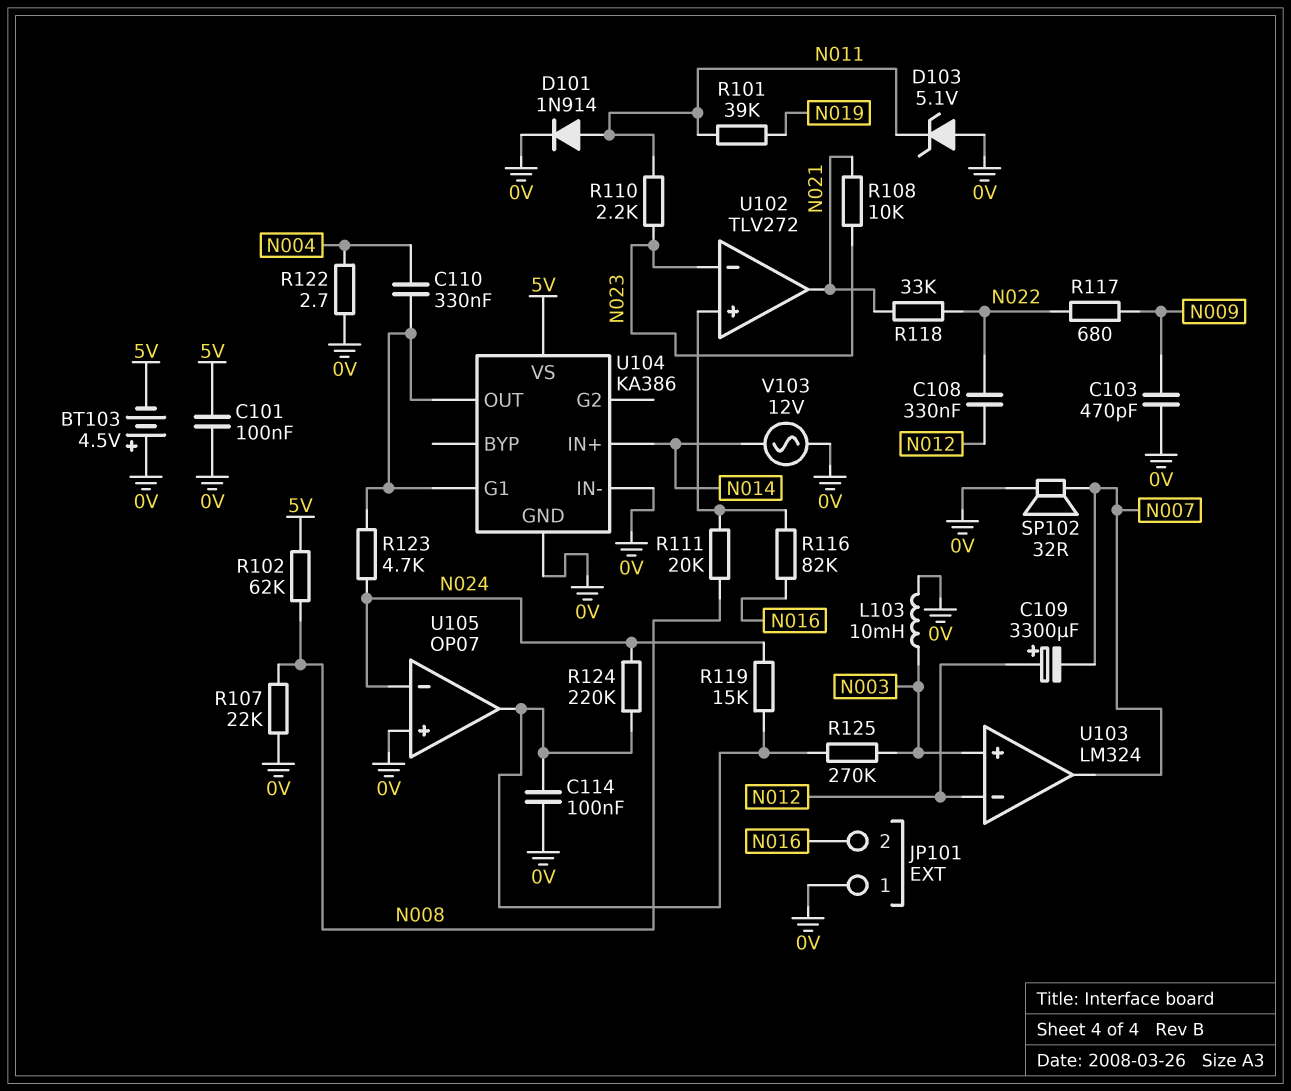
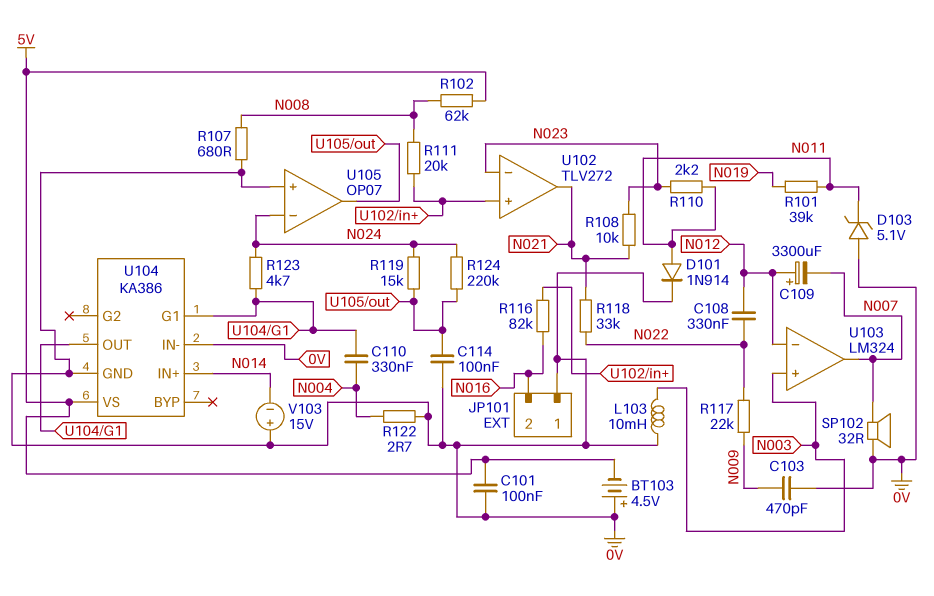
R107: 22k (0V, N008) -> 680 (0V, N008)
R117: 680 (N009, N022) -> 22k (N009, N022)
R125: 270k (N003, U105/out) -> none
V103: AC 12V (0V, N014) -> 15V (plus 0V, minus N014)

